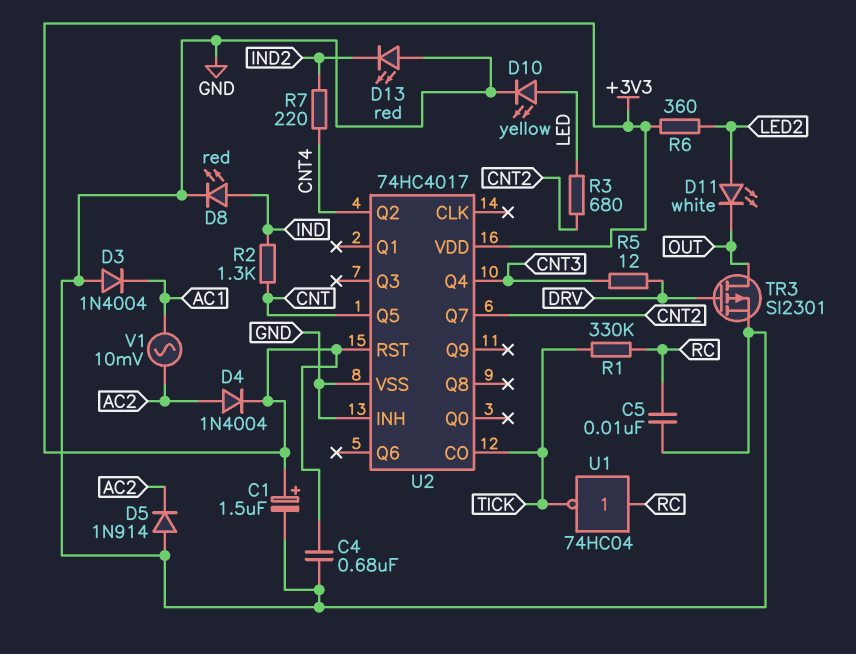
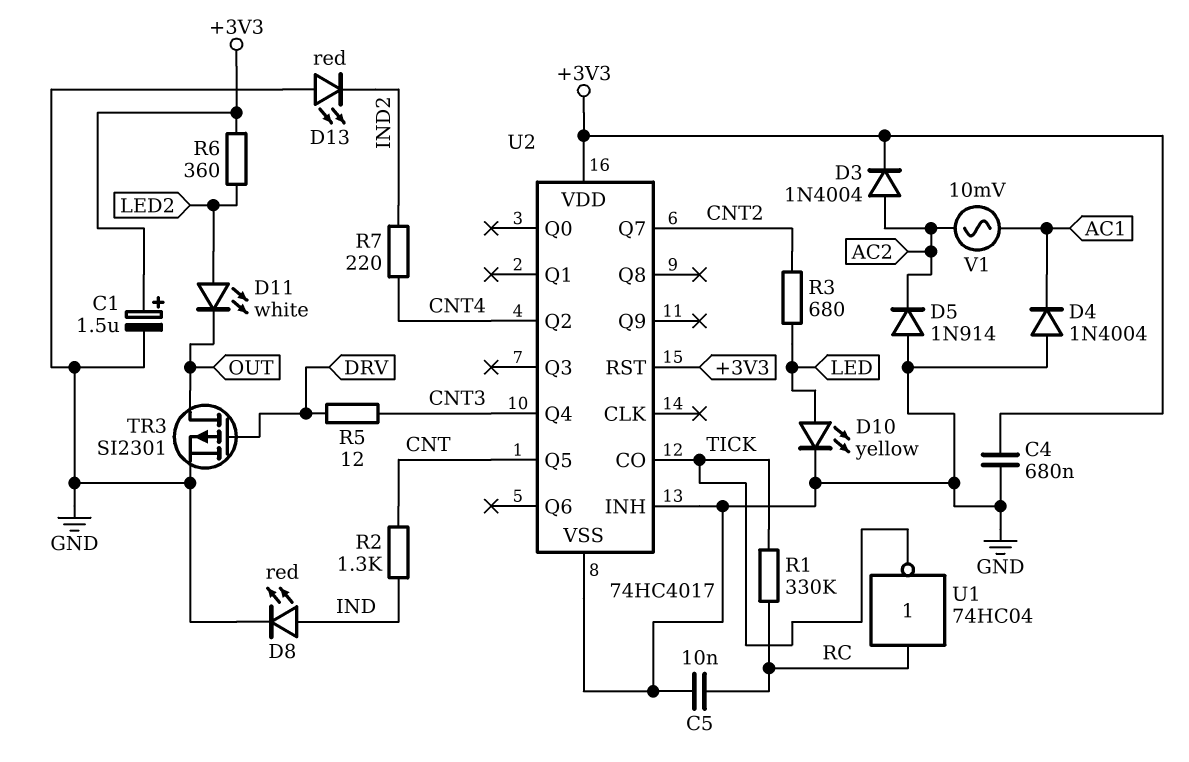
D3: diode 1N4004 (A GND, K AC1) -> diode 1N4004 (A AC2, K +3V3)
D4: diode 1N4004 (A AC2, K +3V3) -> diode 1N4004 (A GND, K AC1)

